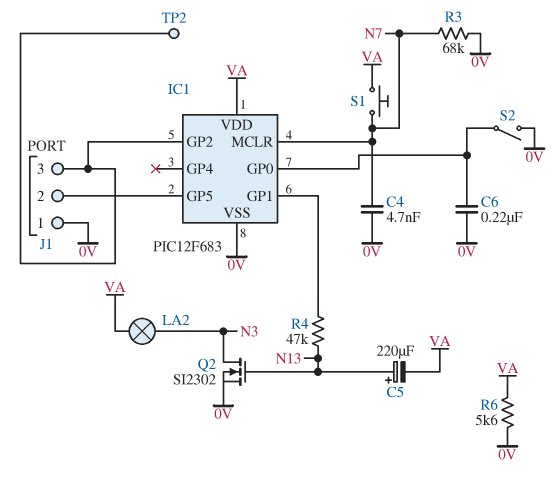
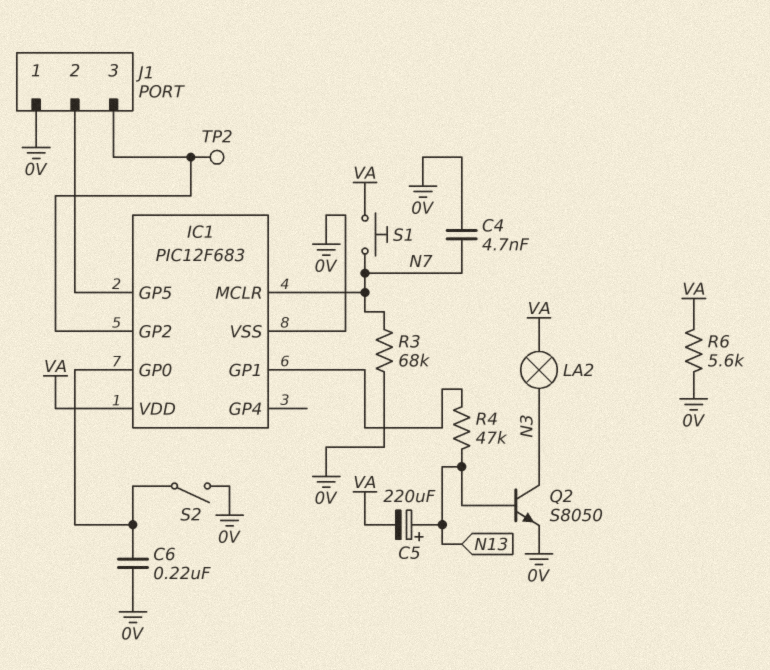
Q2: NMOS SI2302 (G N13, D N3, S 0V) -> NPN S8050 (B N13, C N3, E 0V)

